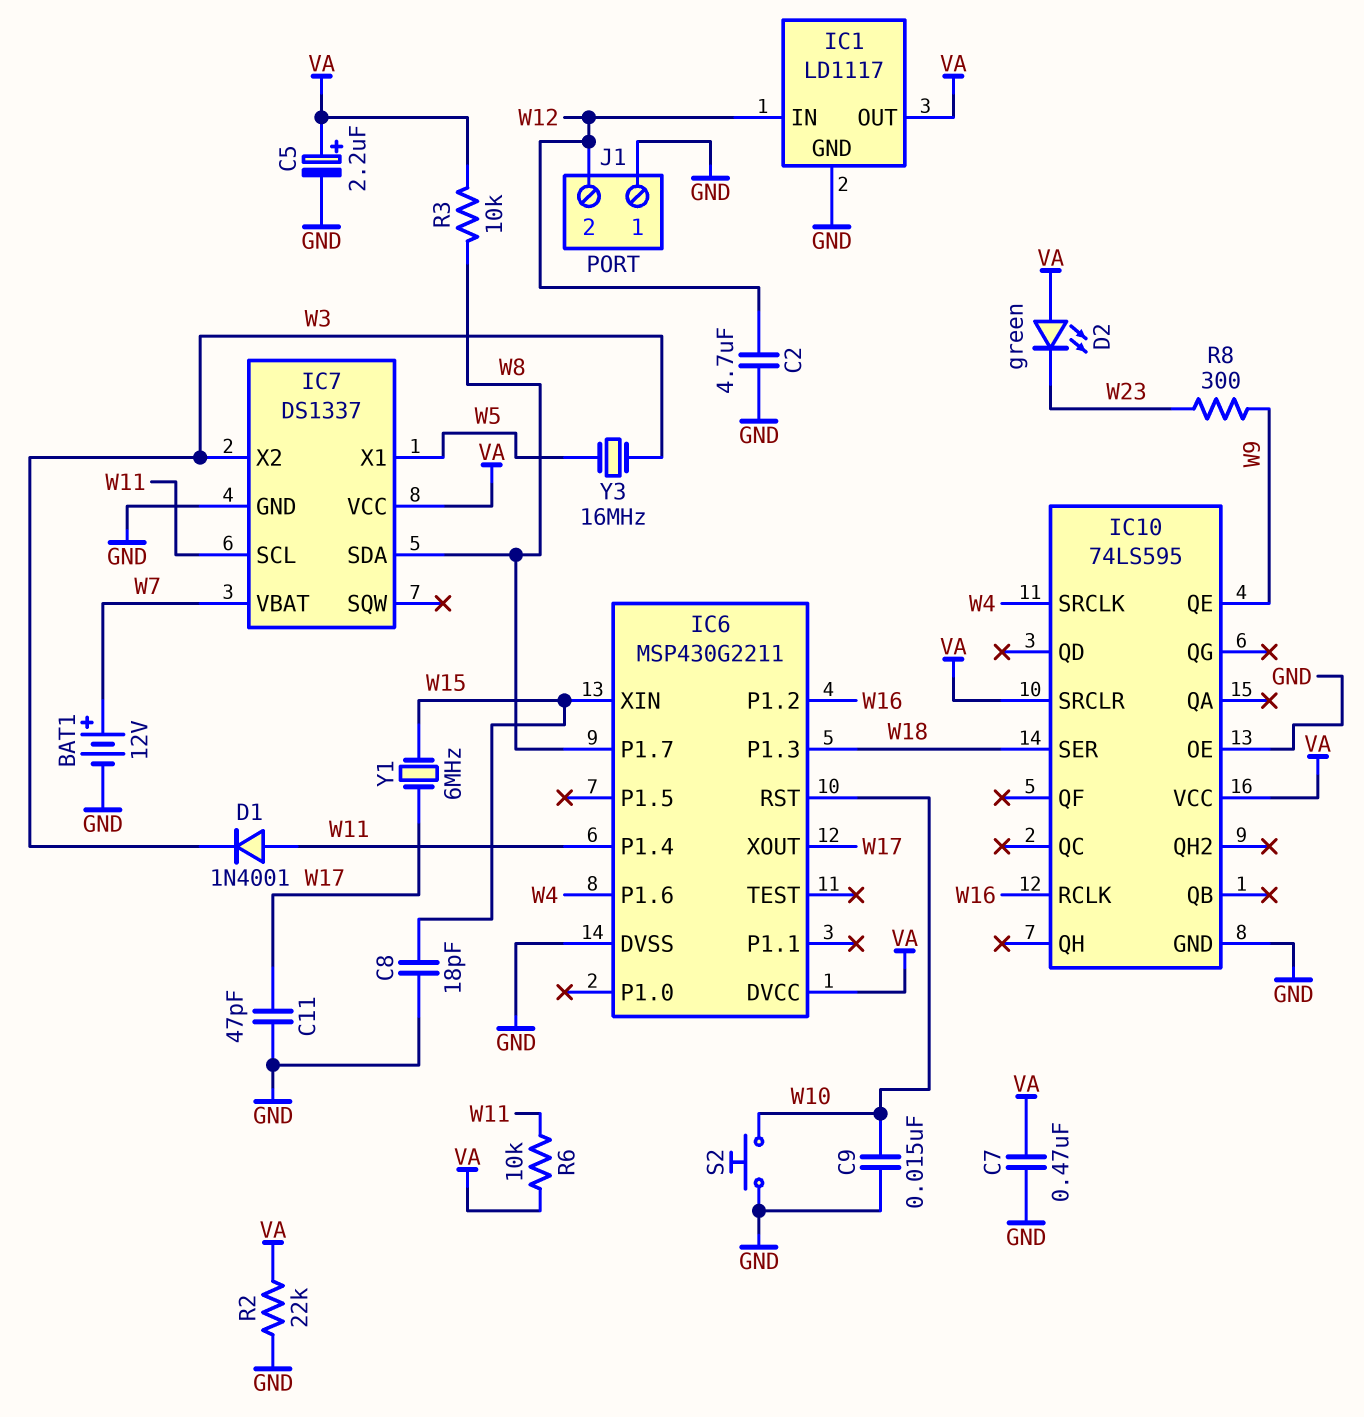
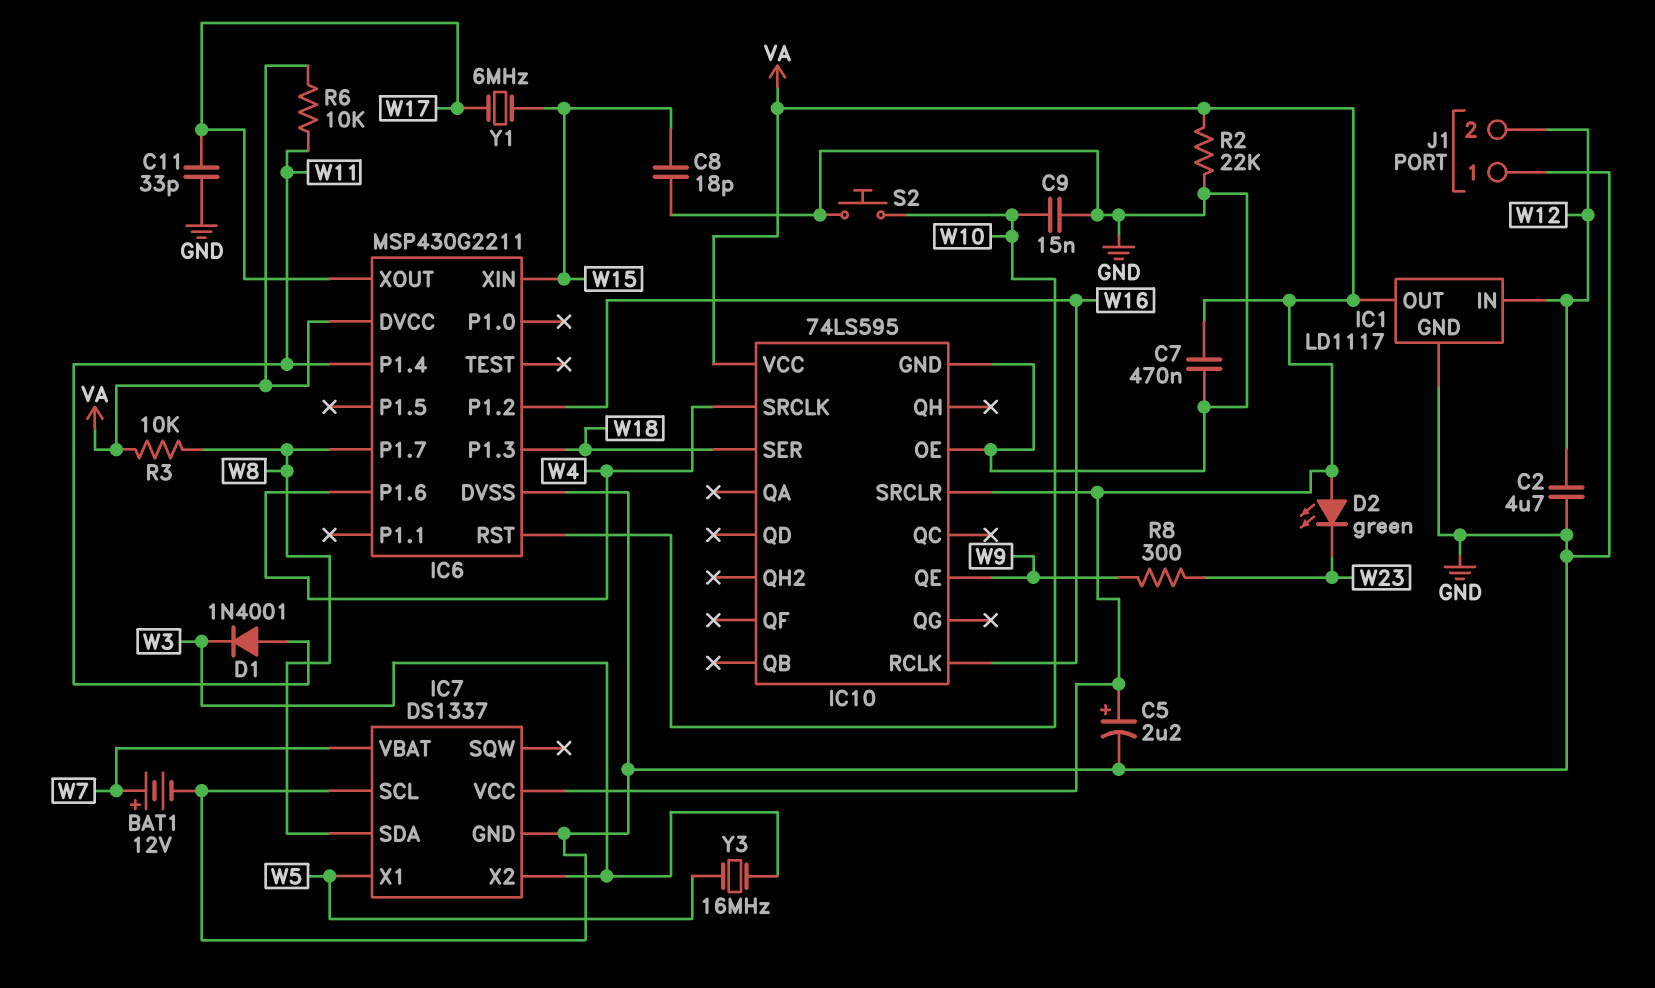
C11: 47pF (GND, W17) -> 33pF (GND, W17)
IC7 pin SCL: W11 -> GND

